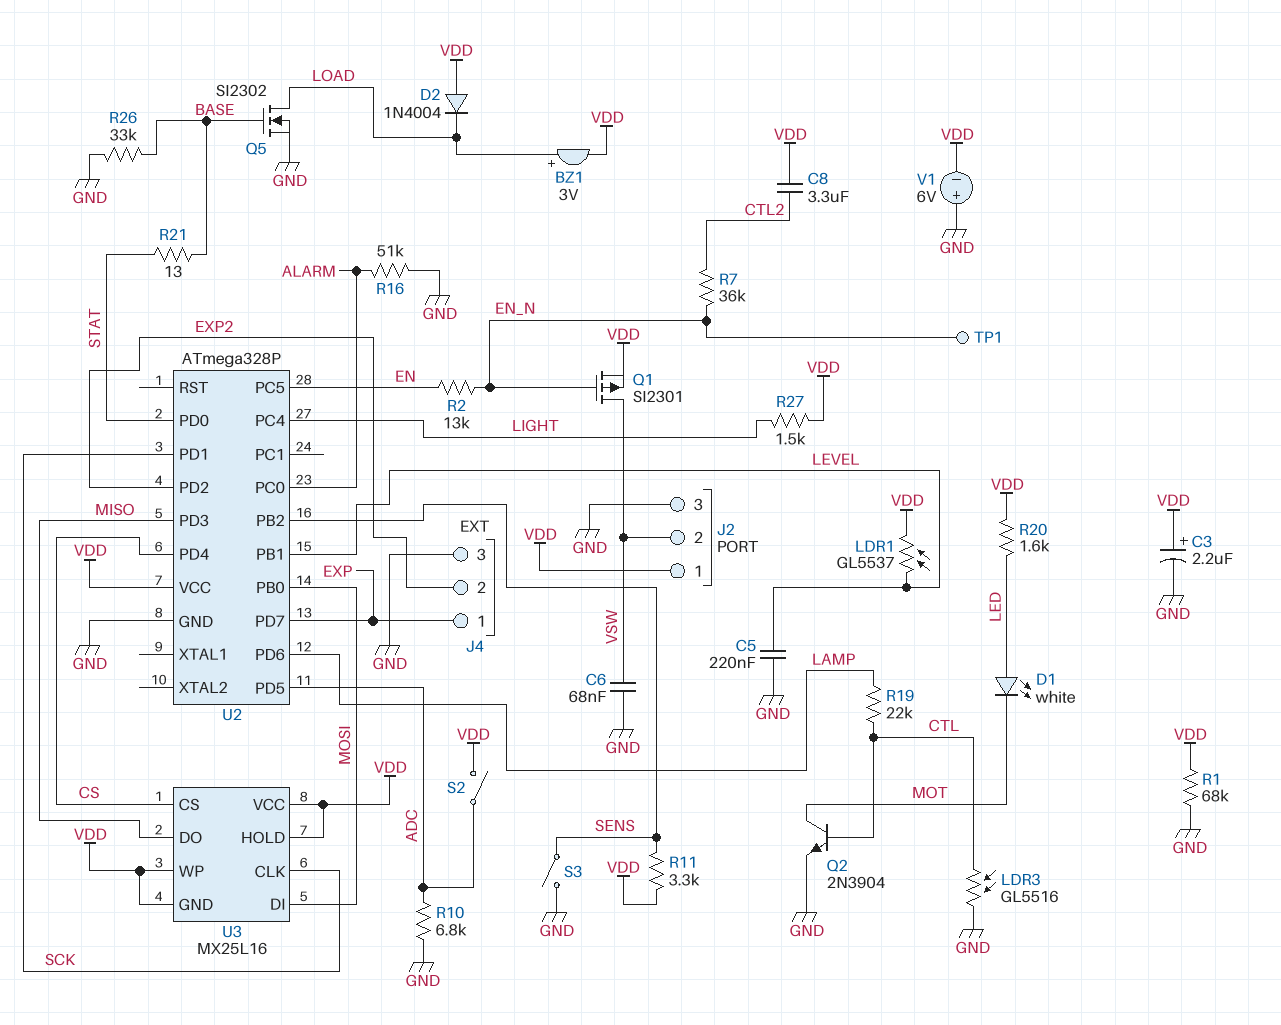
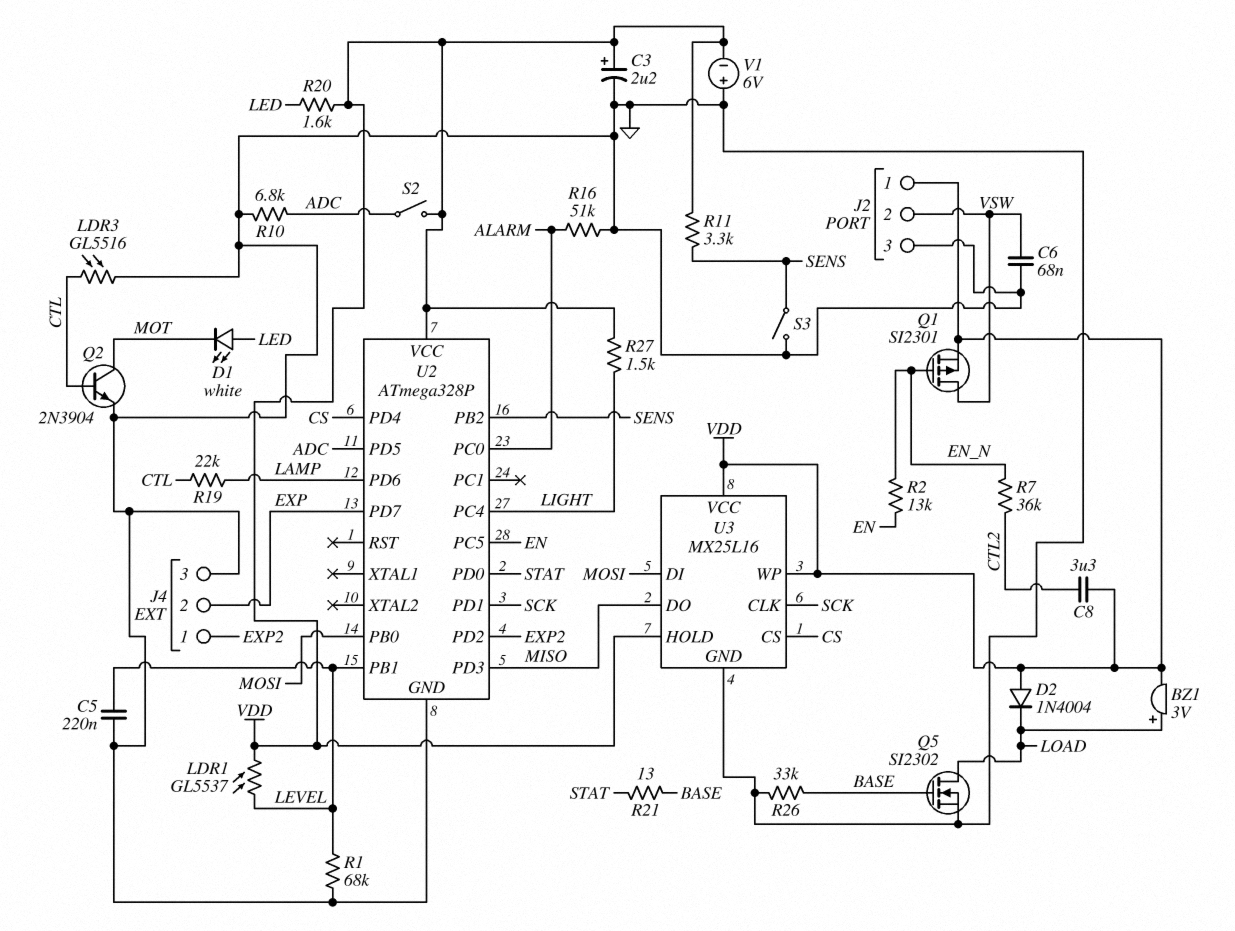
J4 pin 1: EXP -> EXP2
J4 pin 2: EXP2 -> EXP
R1: 68k (GND, VDD) -> 68k (GND, LEVEL)
TP1: test point (EN_N) -> none
U3 pin GND: VDD -> GND

